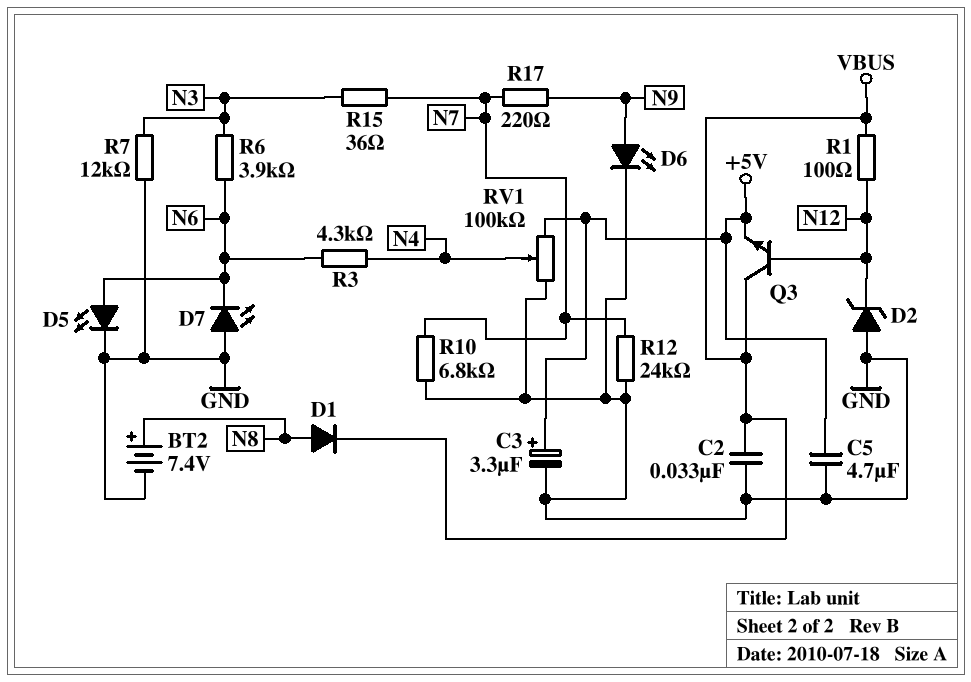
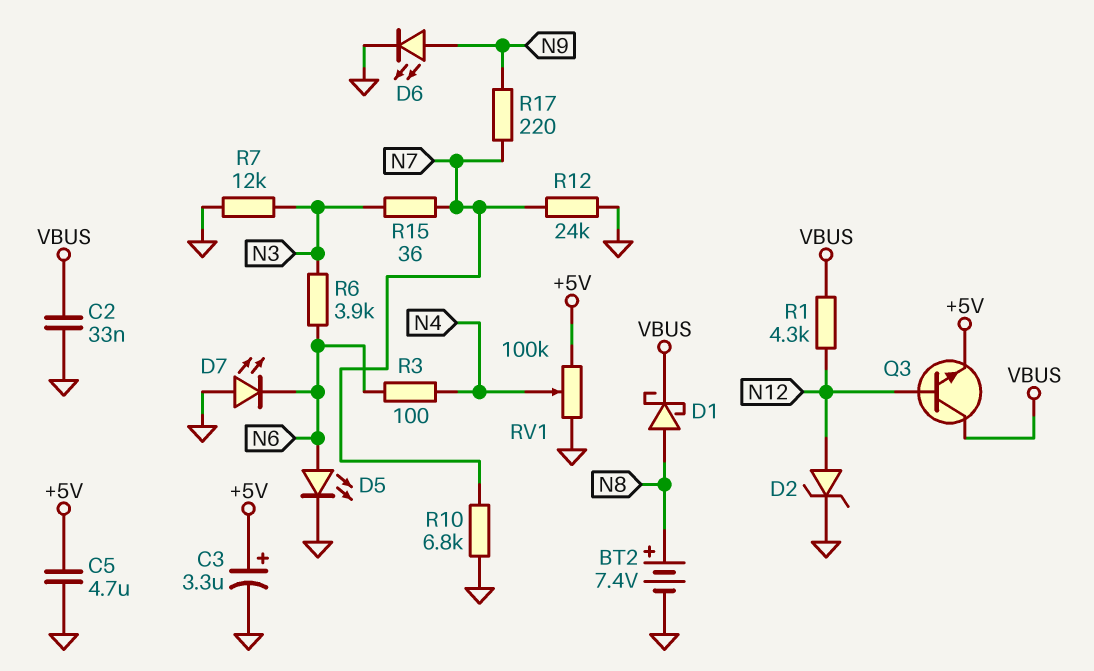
D1: diode (A N8, K VBUS) -> schottky (A N8, K VBUS)
D2: zener (A GND, K N12) -> zener (A N12, K GND)
R1: 100 (N12, VBUS) -> 4.3k (N12, VBUS)
R3: 4.3k (N4, N6) -> 100 (N4, N6)

